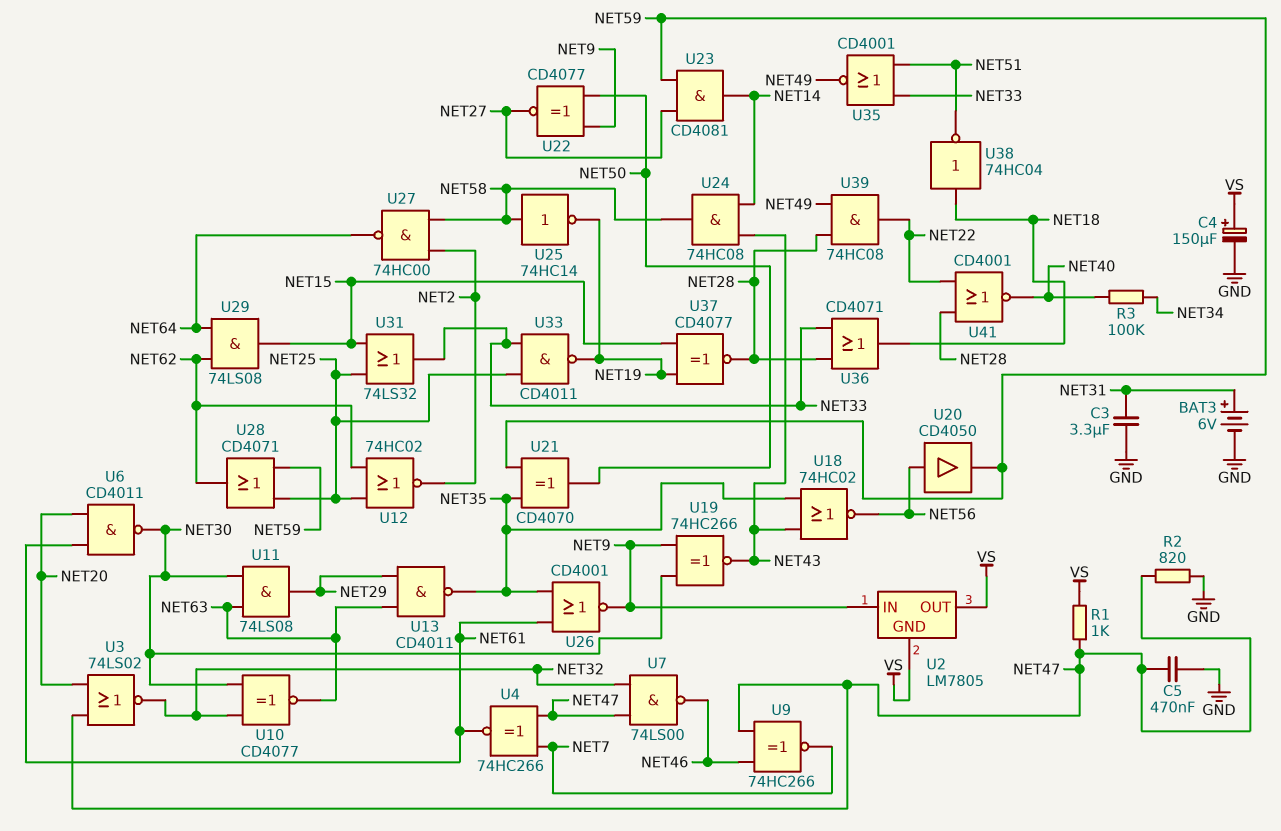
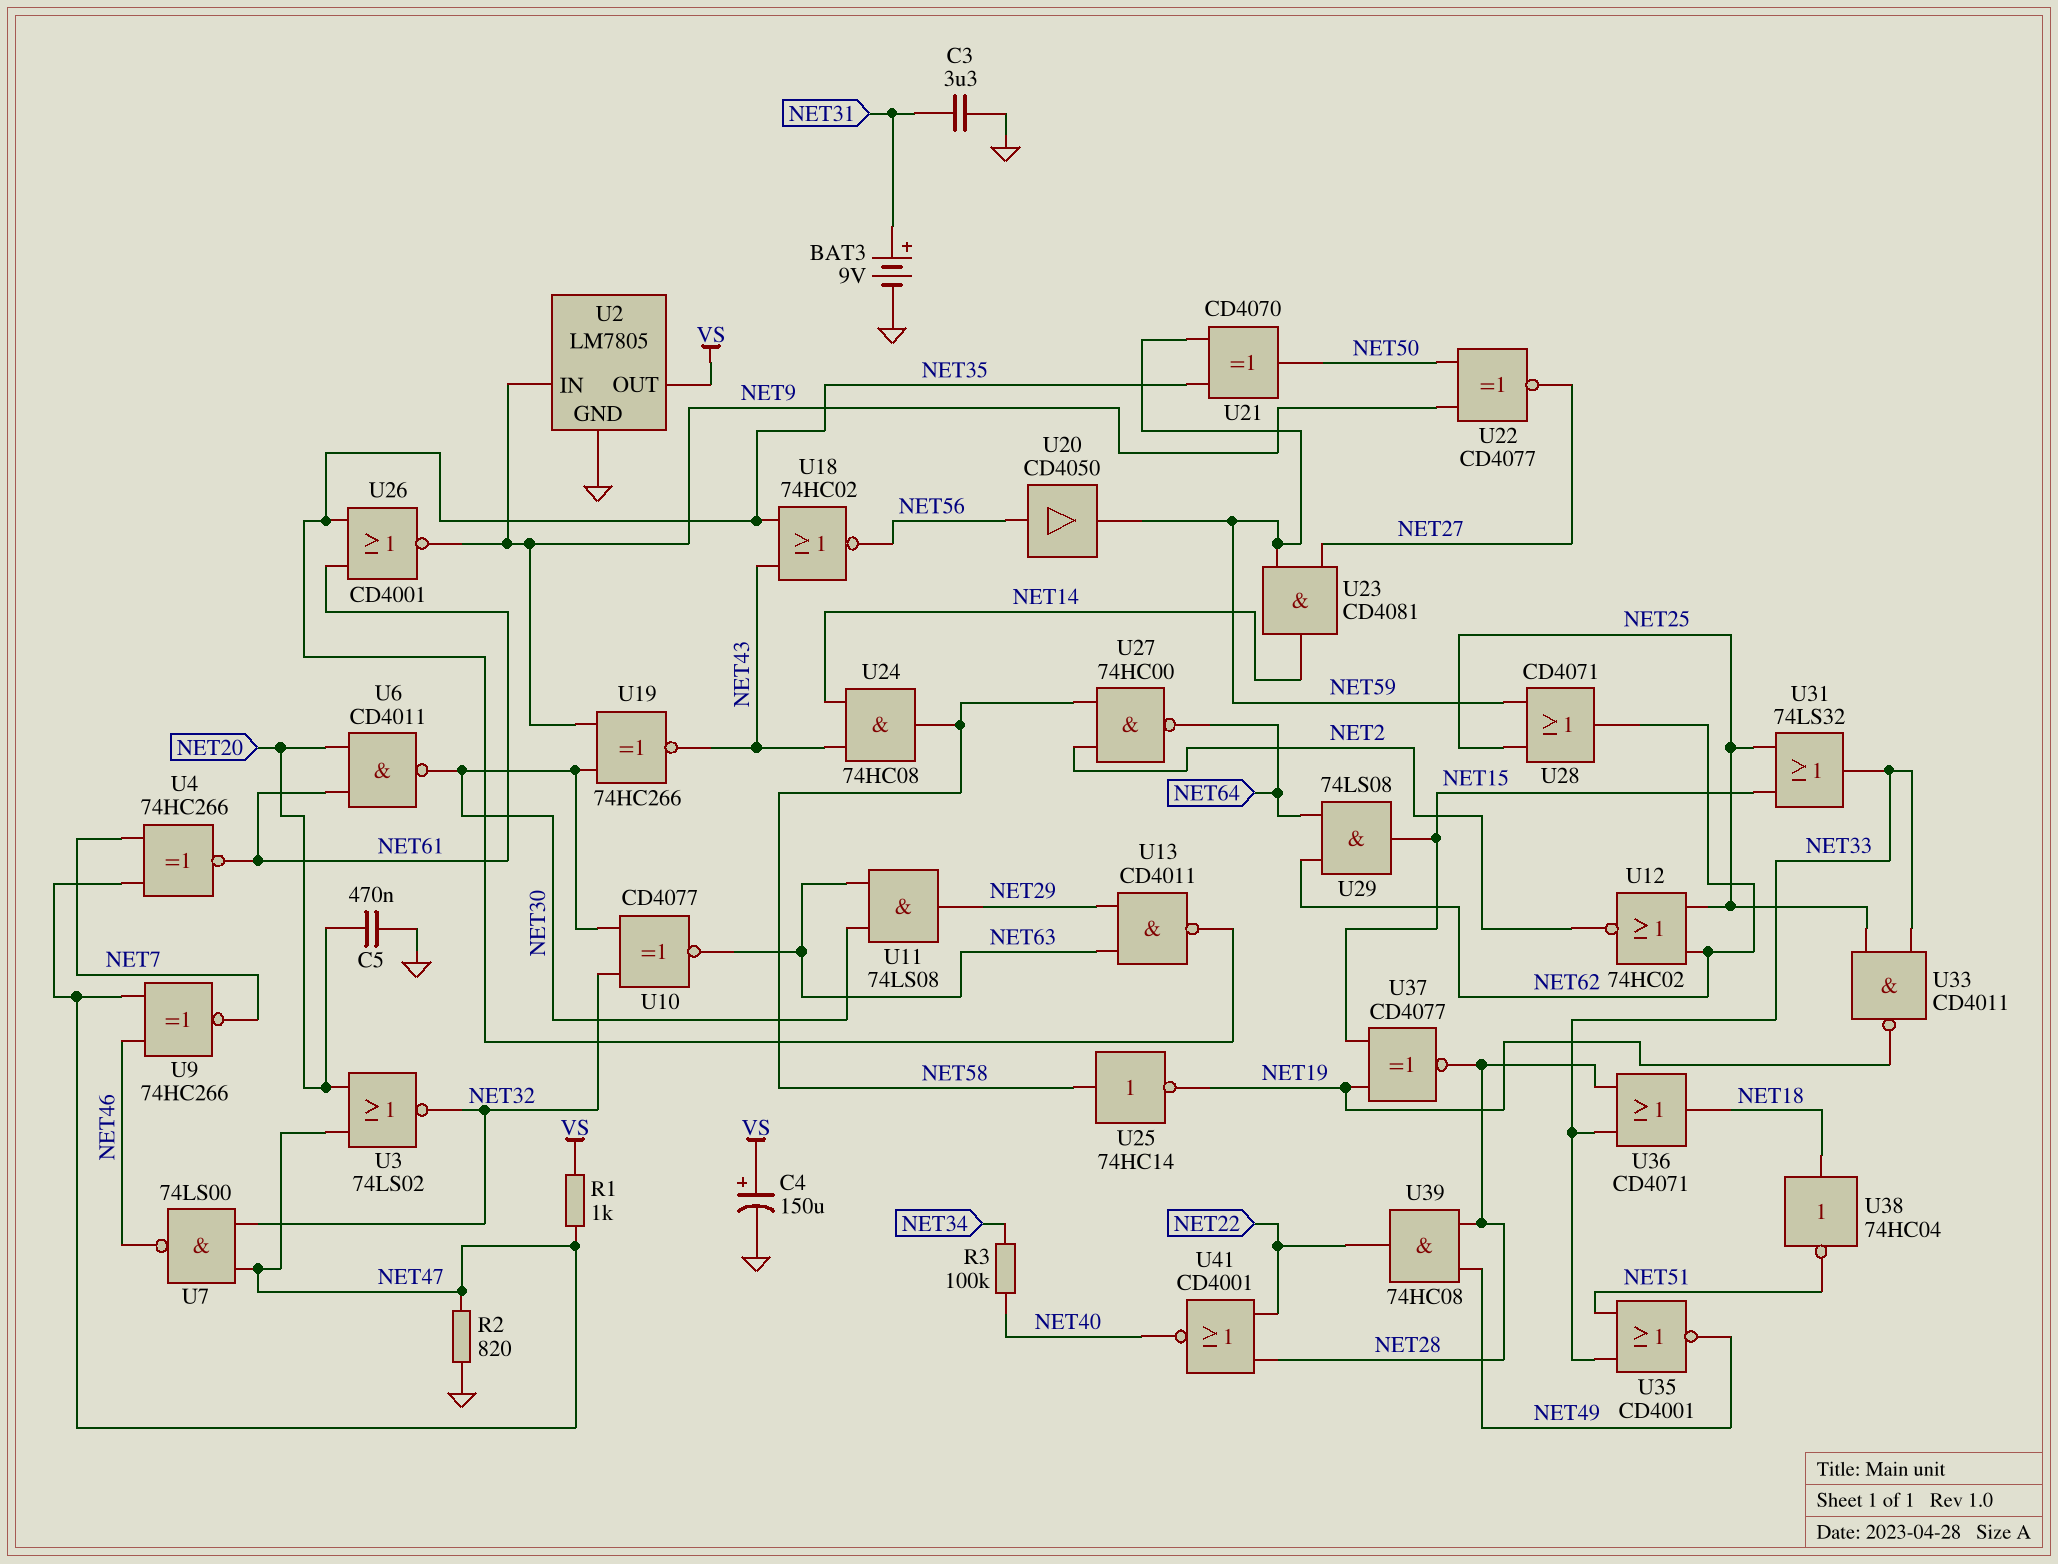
BAT3: 6V (plus NET31, minus GND) -> 9V (plus NET31, minus GND)
C5: 470nF (GND, NET47) -> 470nF (GND, NET20)
U2 pin GND: VS -> GND

